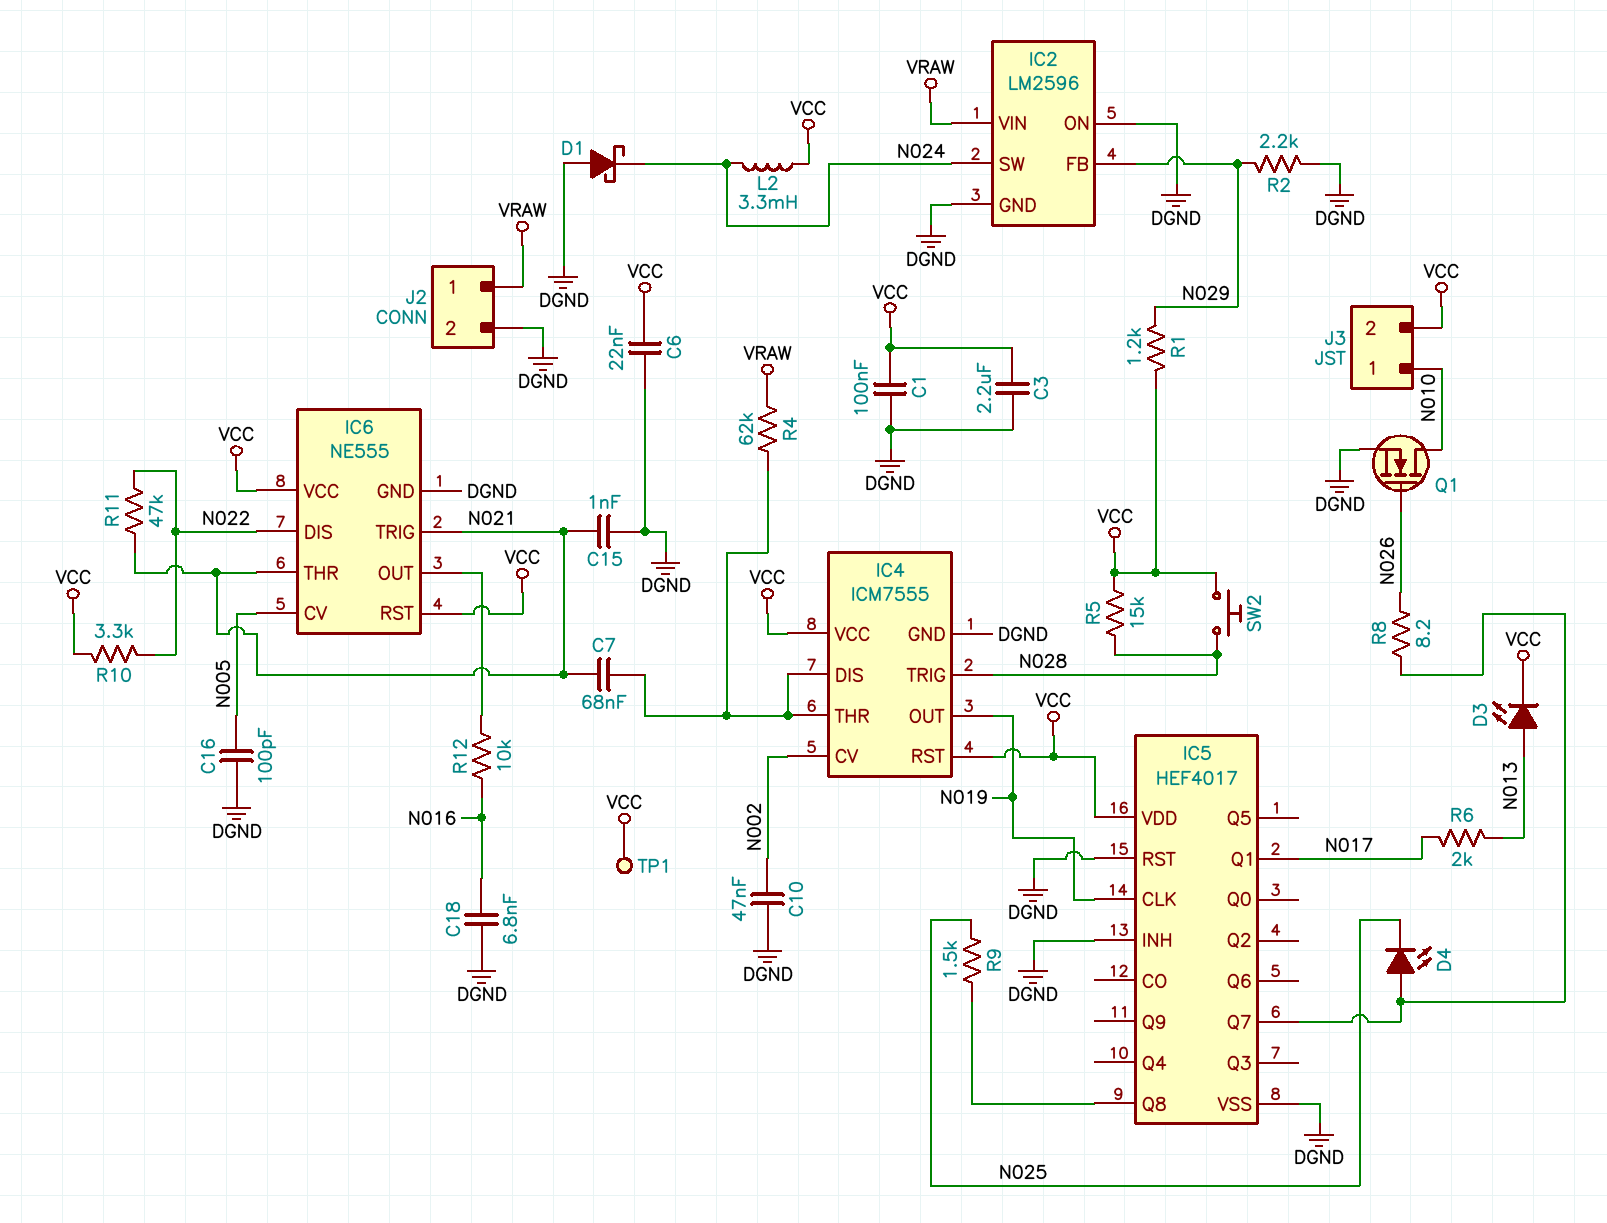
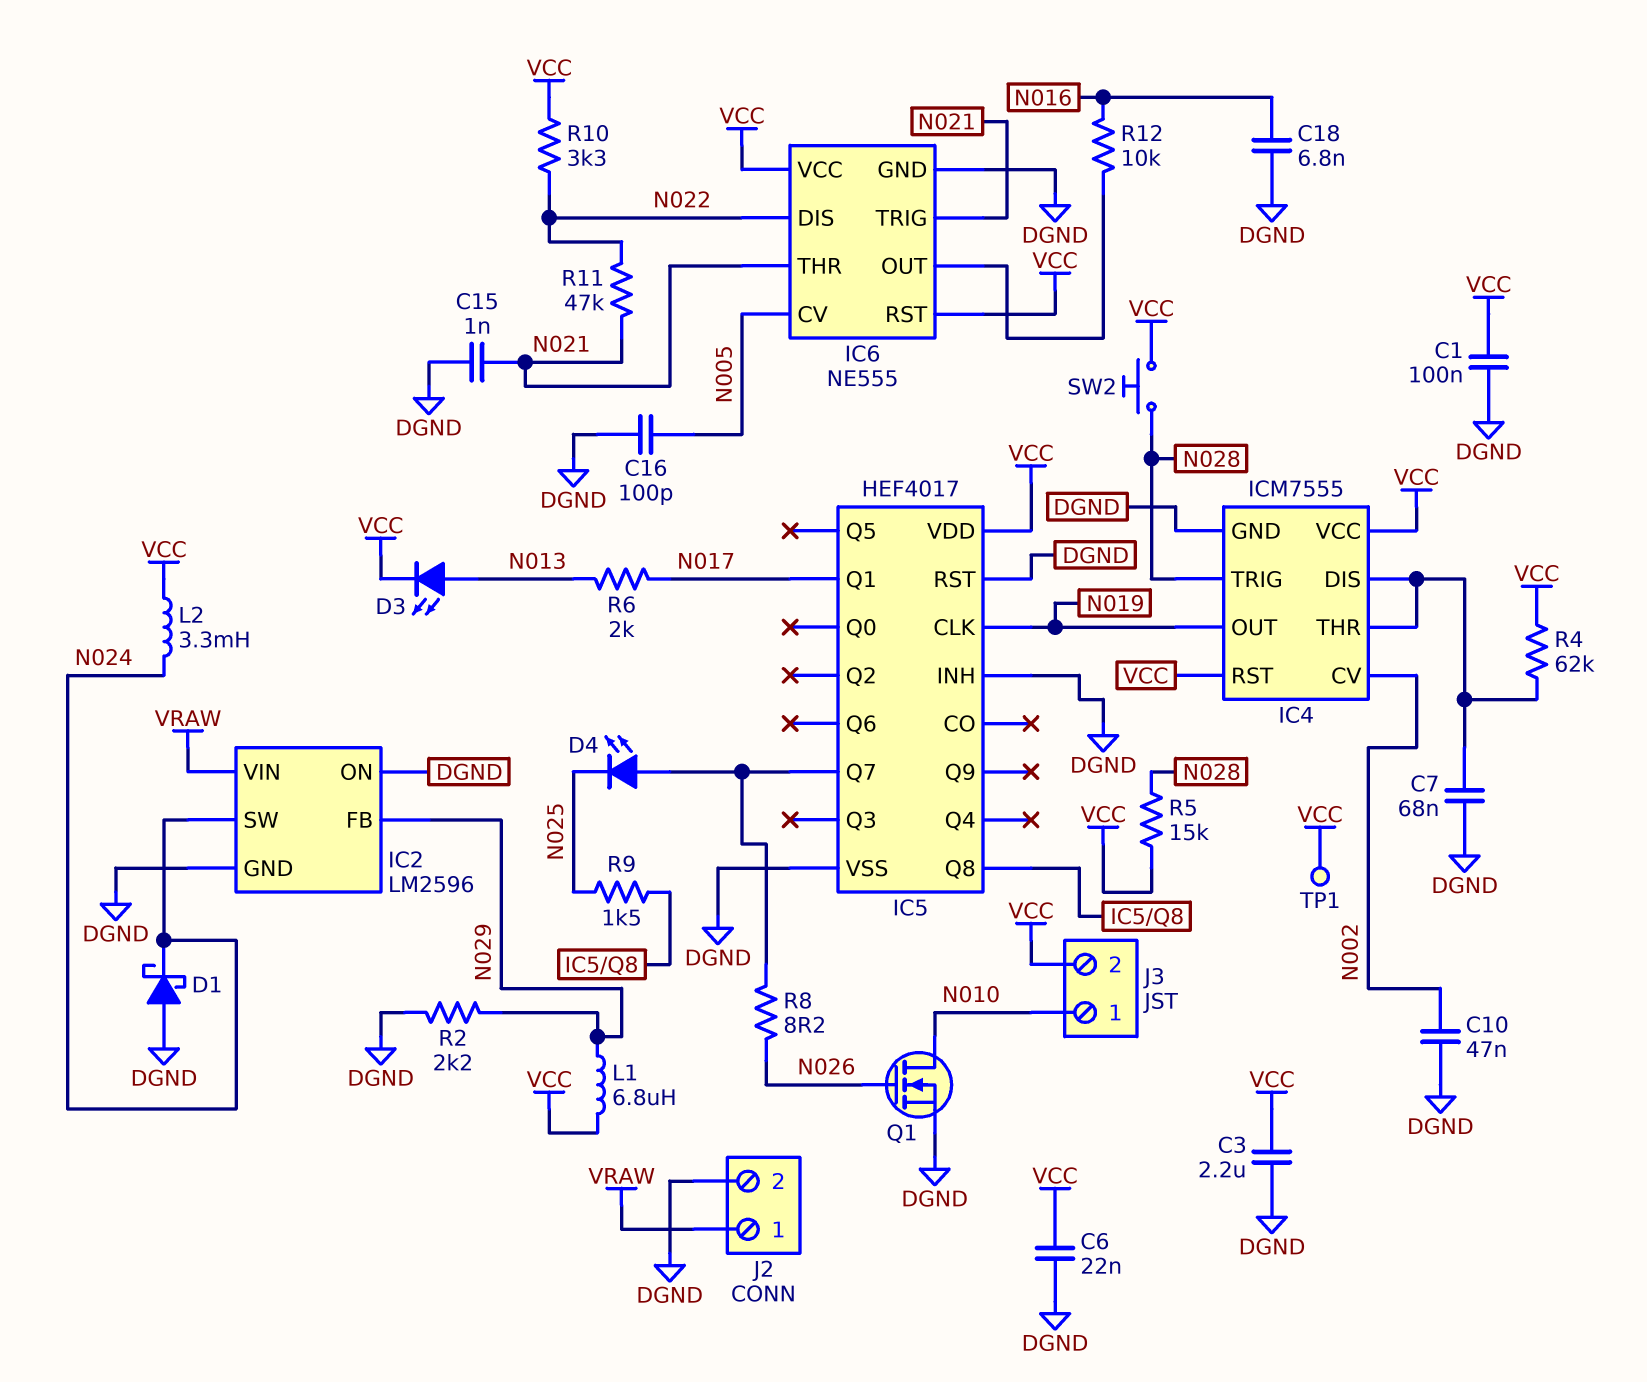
C7: 68nF (IC4/DIS, N021) -> 68nF (DGND, IC4/DIS)
L1: none -> 6.8uH (N029, VCC)
R1: 1.2k (N029, VCC) -> none
R4: 62k (IC4/DIS, VRAW) -> 62k (IC4/DIS, VCC)

